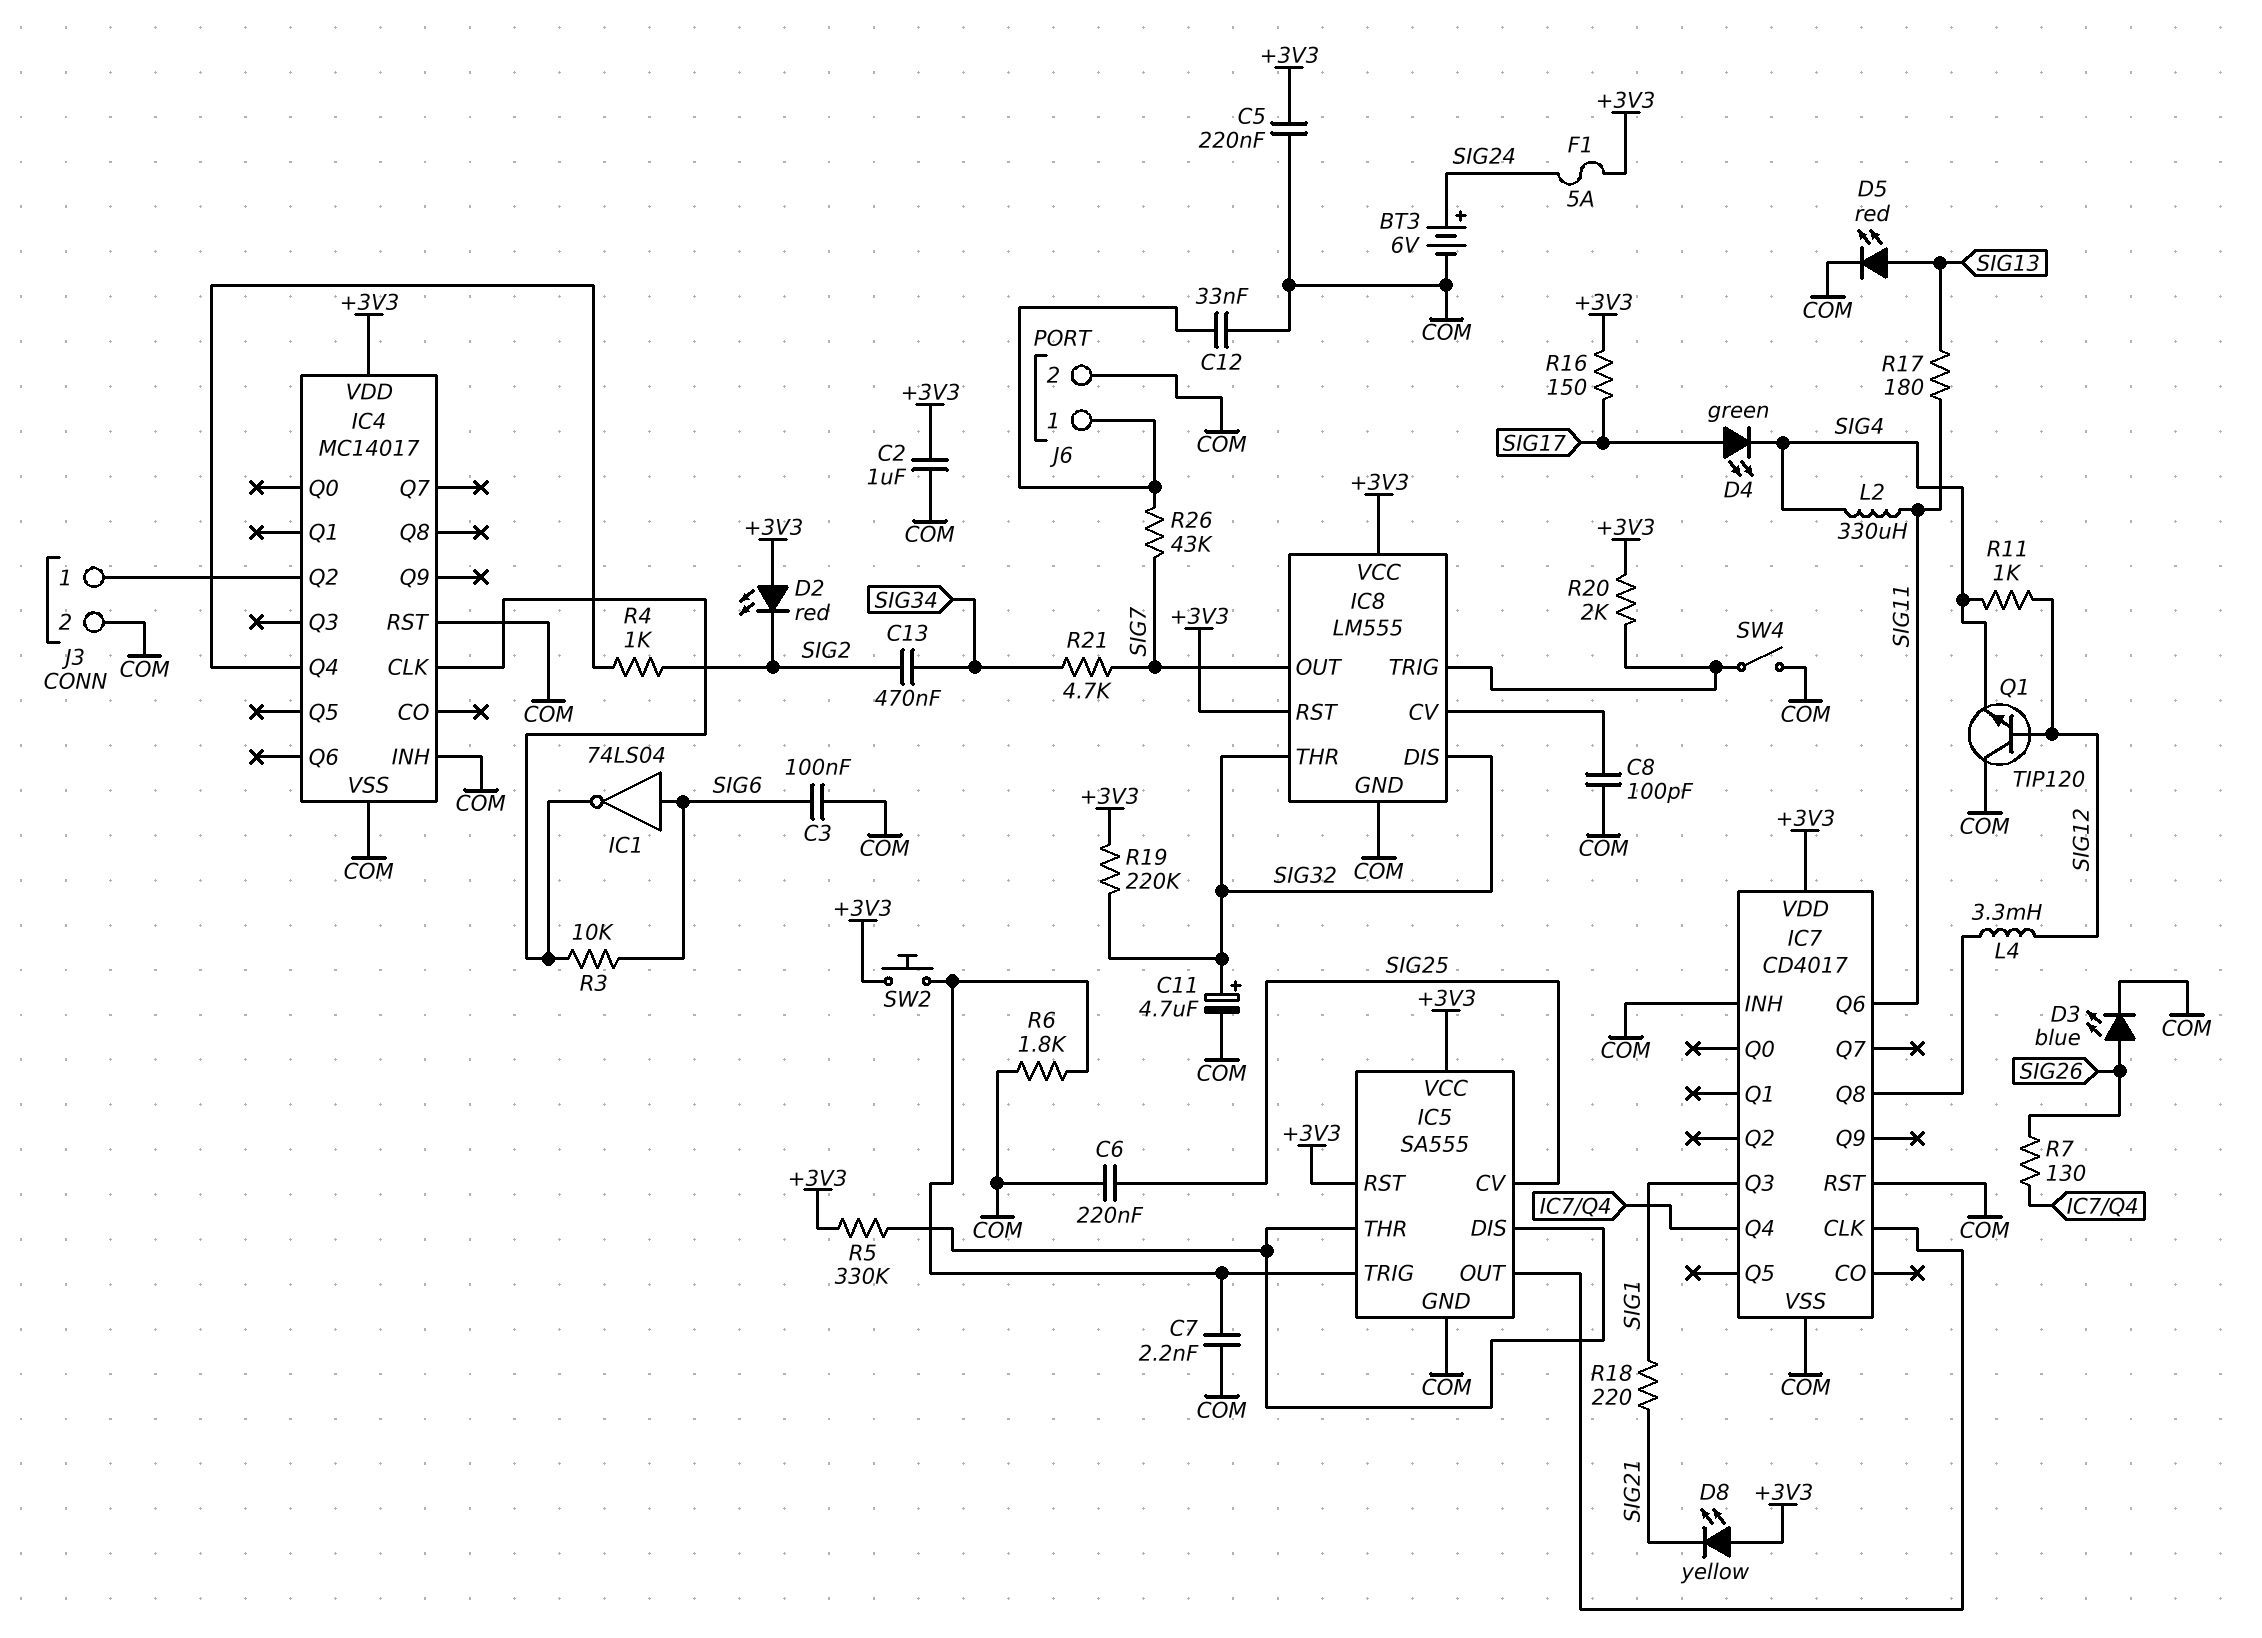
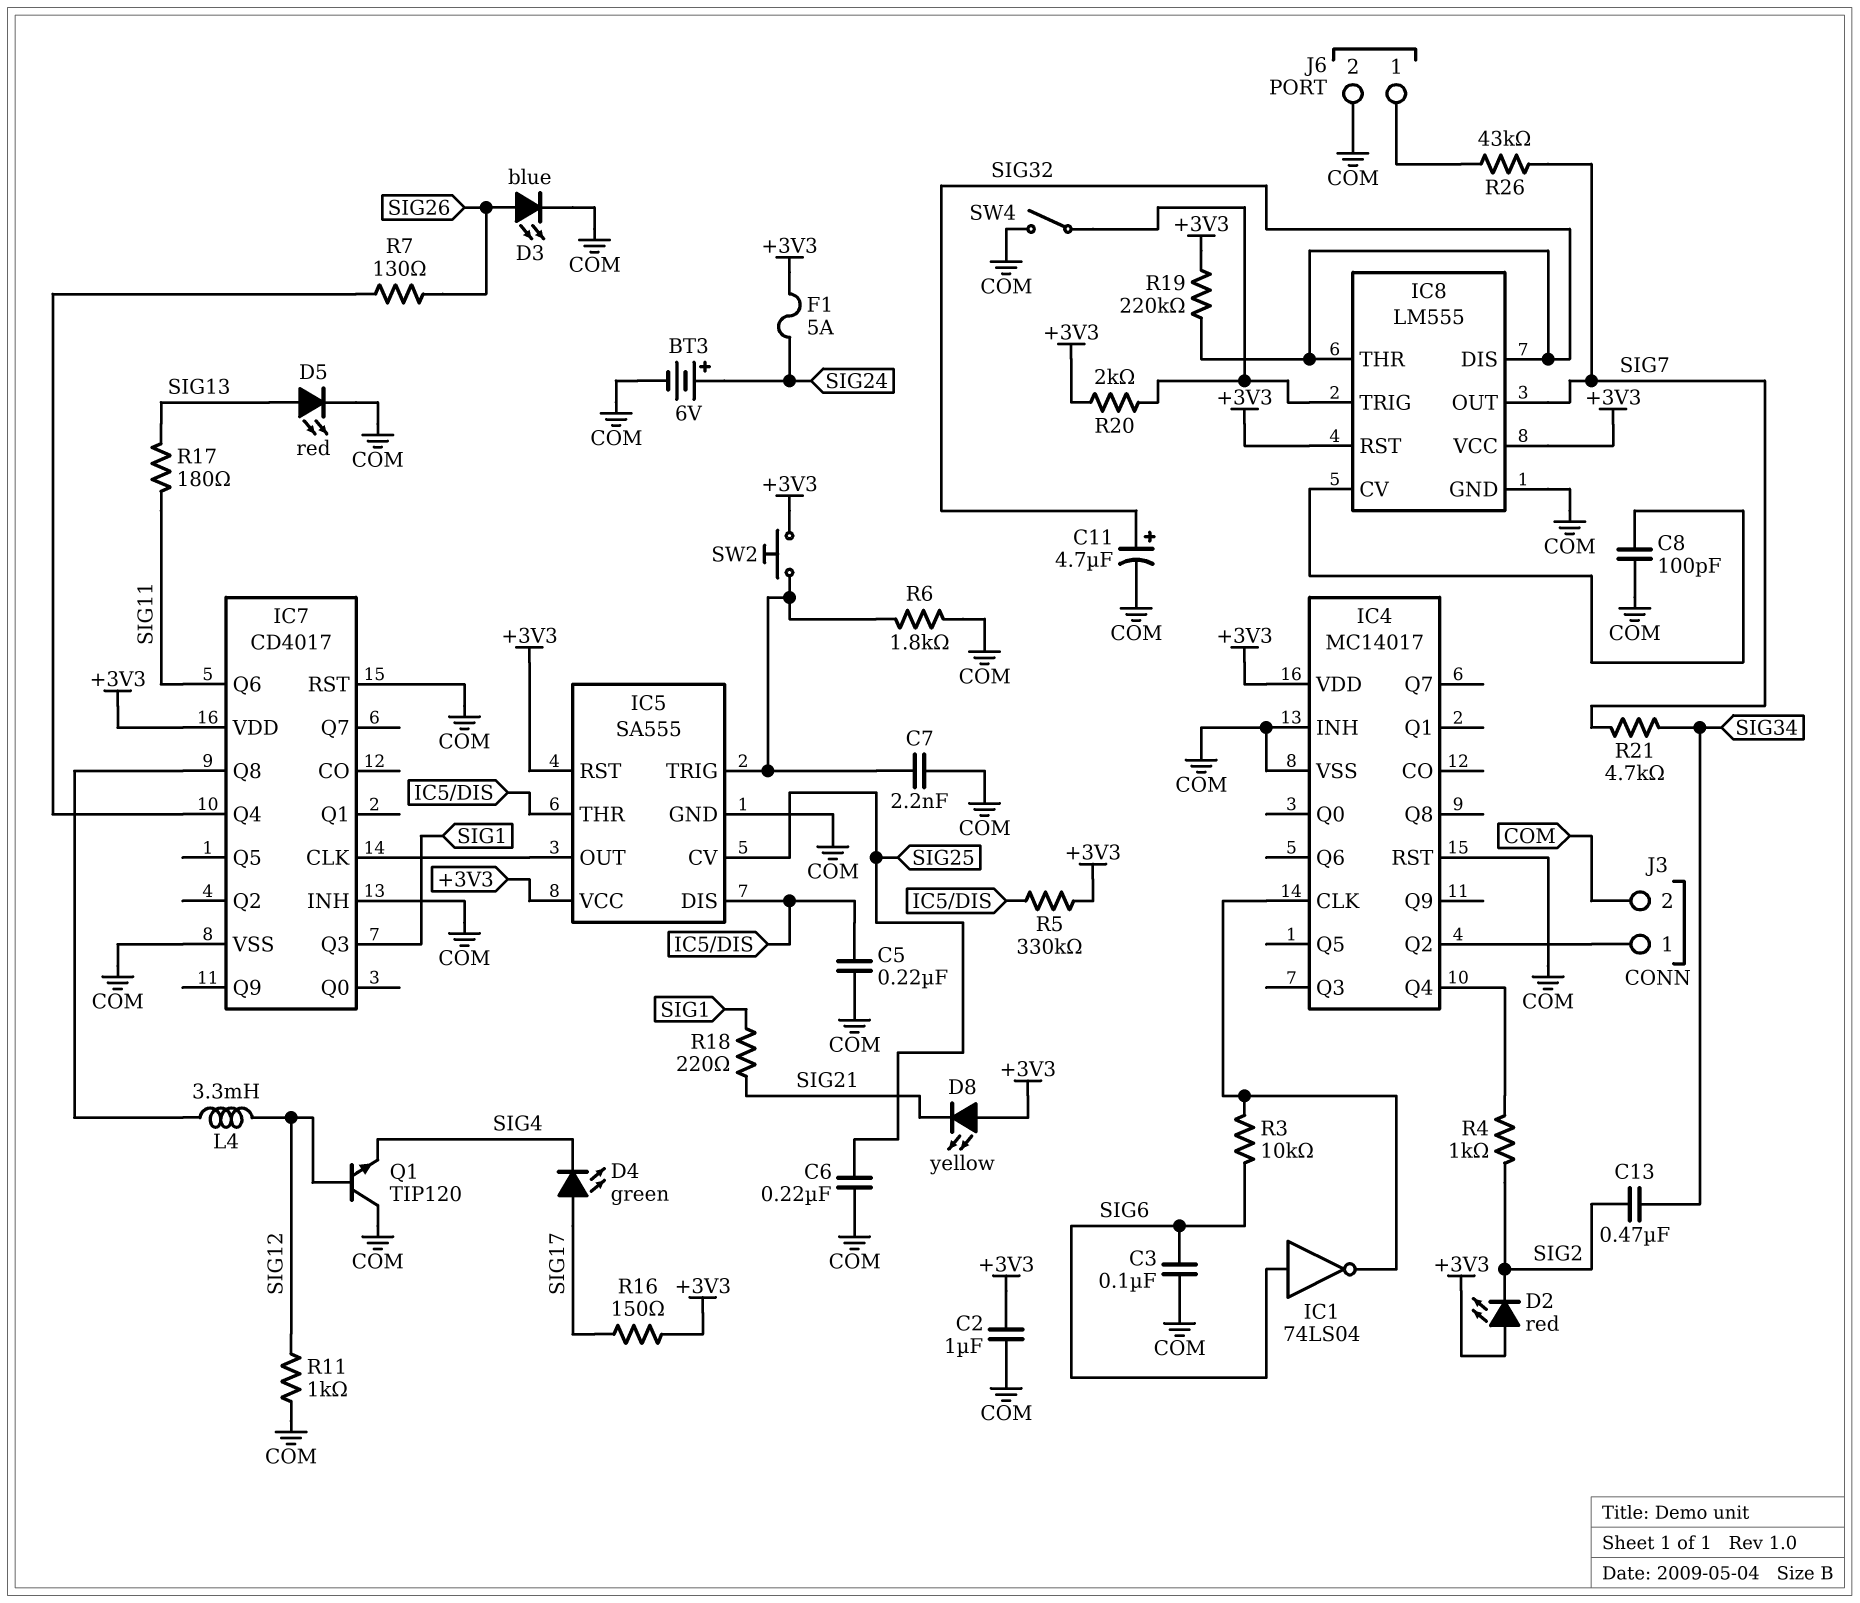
C5: 220nF (+3V3, COM) -> 220nF (COM, IC5/DIS)
C12: 33nF (COM, J6/1) -> none
L2: 330uH (SIG4, SIG11) -> none
R11: 1k (SIG4, SIG12) -> 1k (COM, SIG12)

